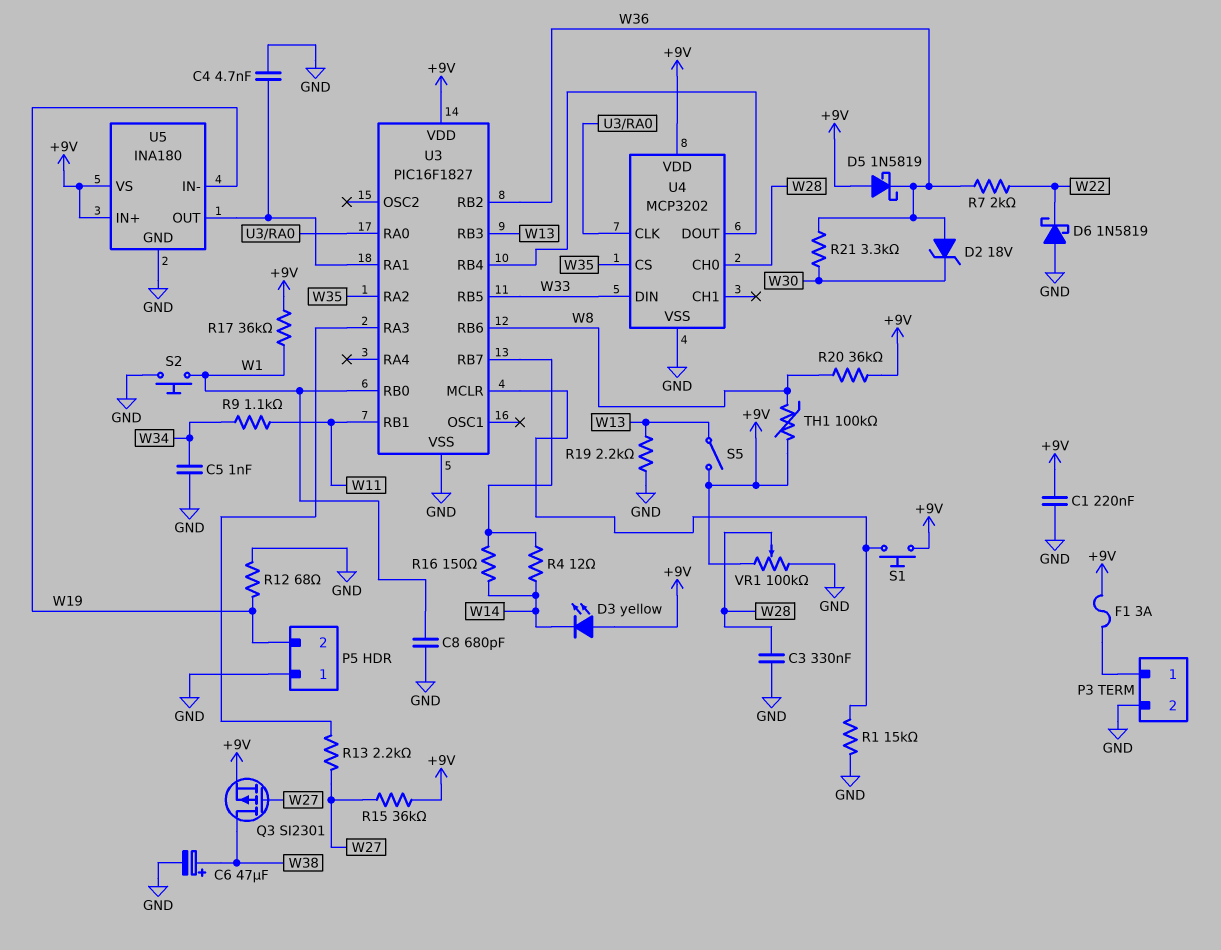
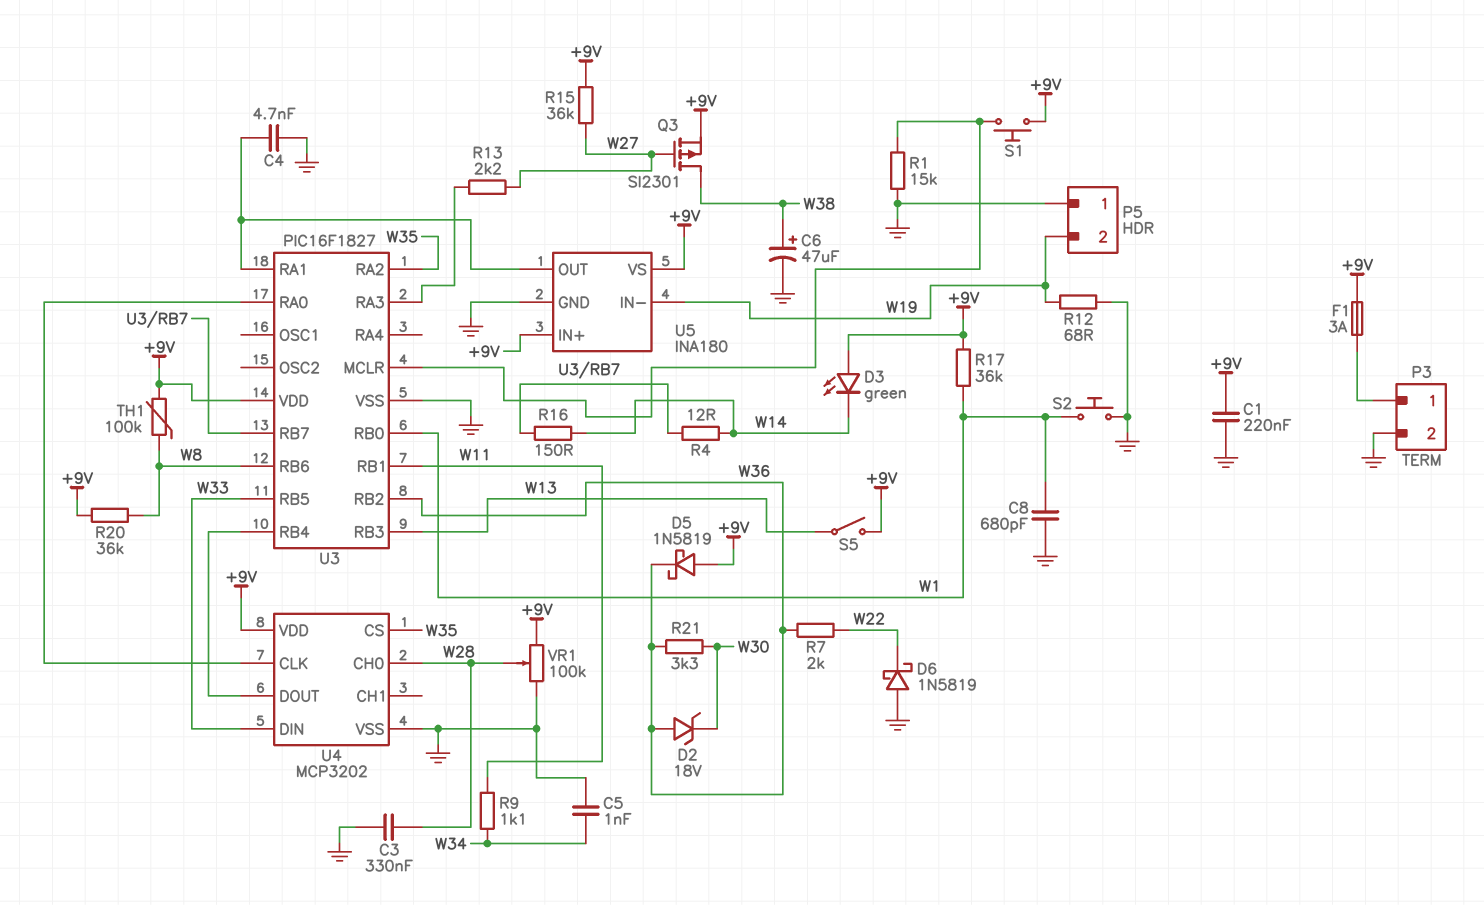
D3: LED yellow (A +9V, K W14) -> LED green (A +9V, K W14)
R19: 2.2k (GND, W13) -> none

